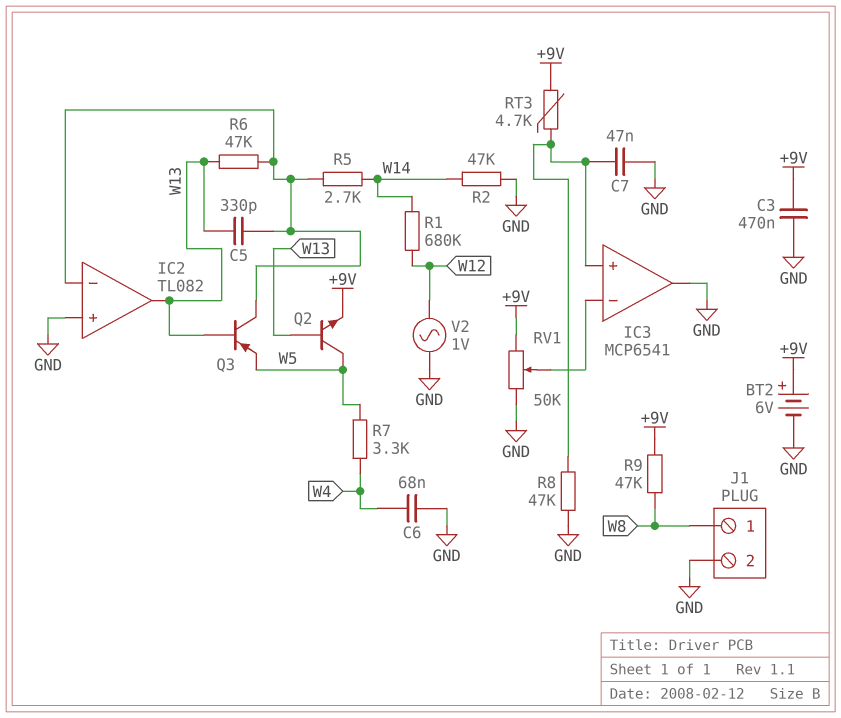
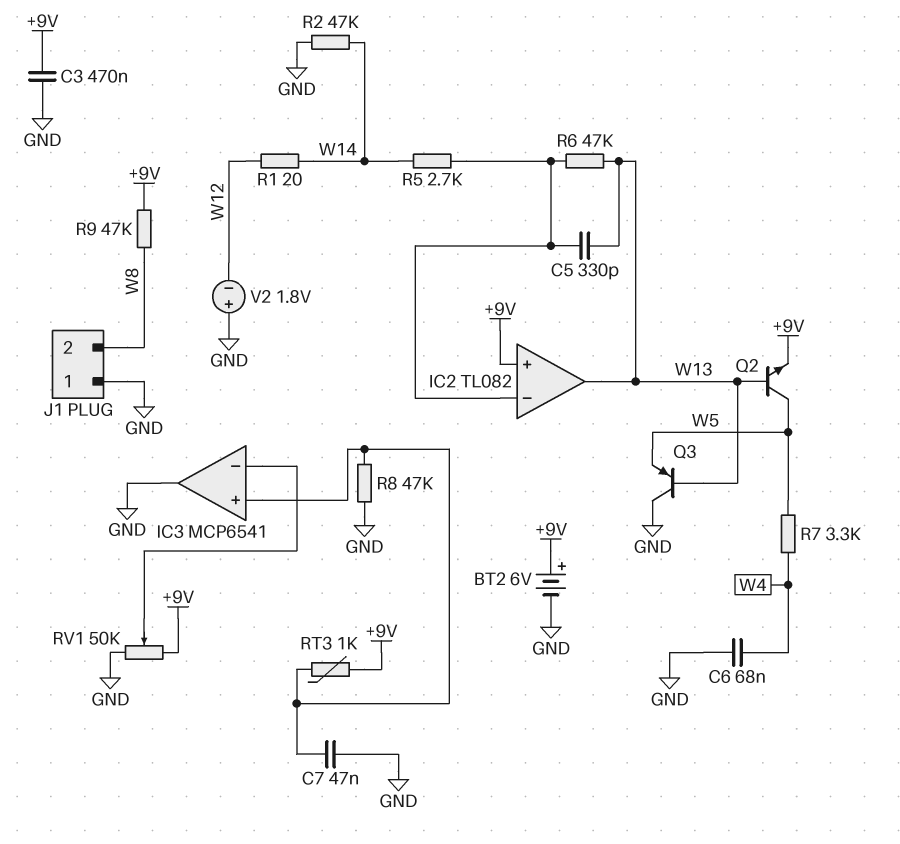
IC2 pin in+: GND -> +9V
J1 pin 1: W8 -> GND
J1 pin 2: GND -> W8
Q3: PNP (B W13, C IC2/in-, E W5) -> PNP (B W13, C GND, E W5)
R1: 680k (W12, W14) -> 20 (W12, W14)
RT3: 4.7k (+9V, IC3/in+) -> 1k (+9V, IC3/in+)
V2: AC 1V (GND, W12) -> 1.8V (plus GND, minus W12)

